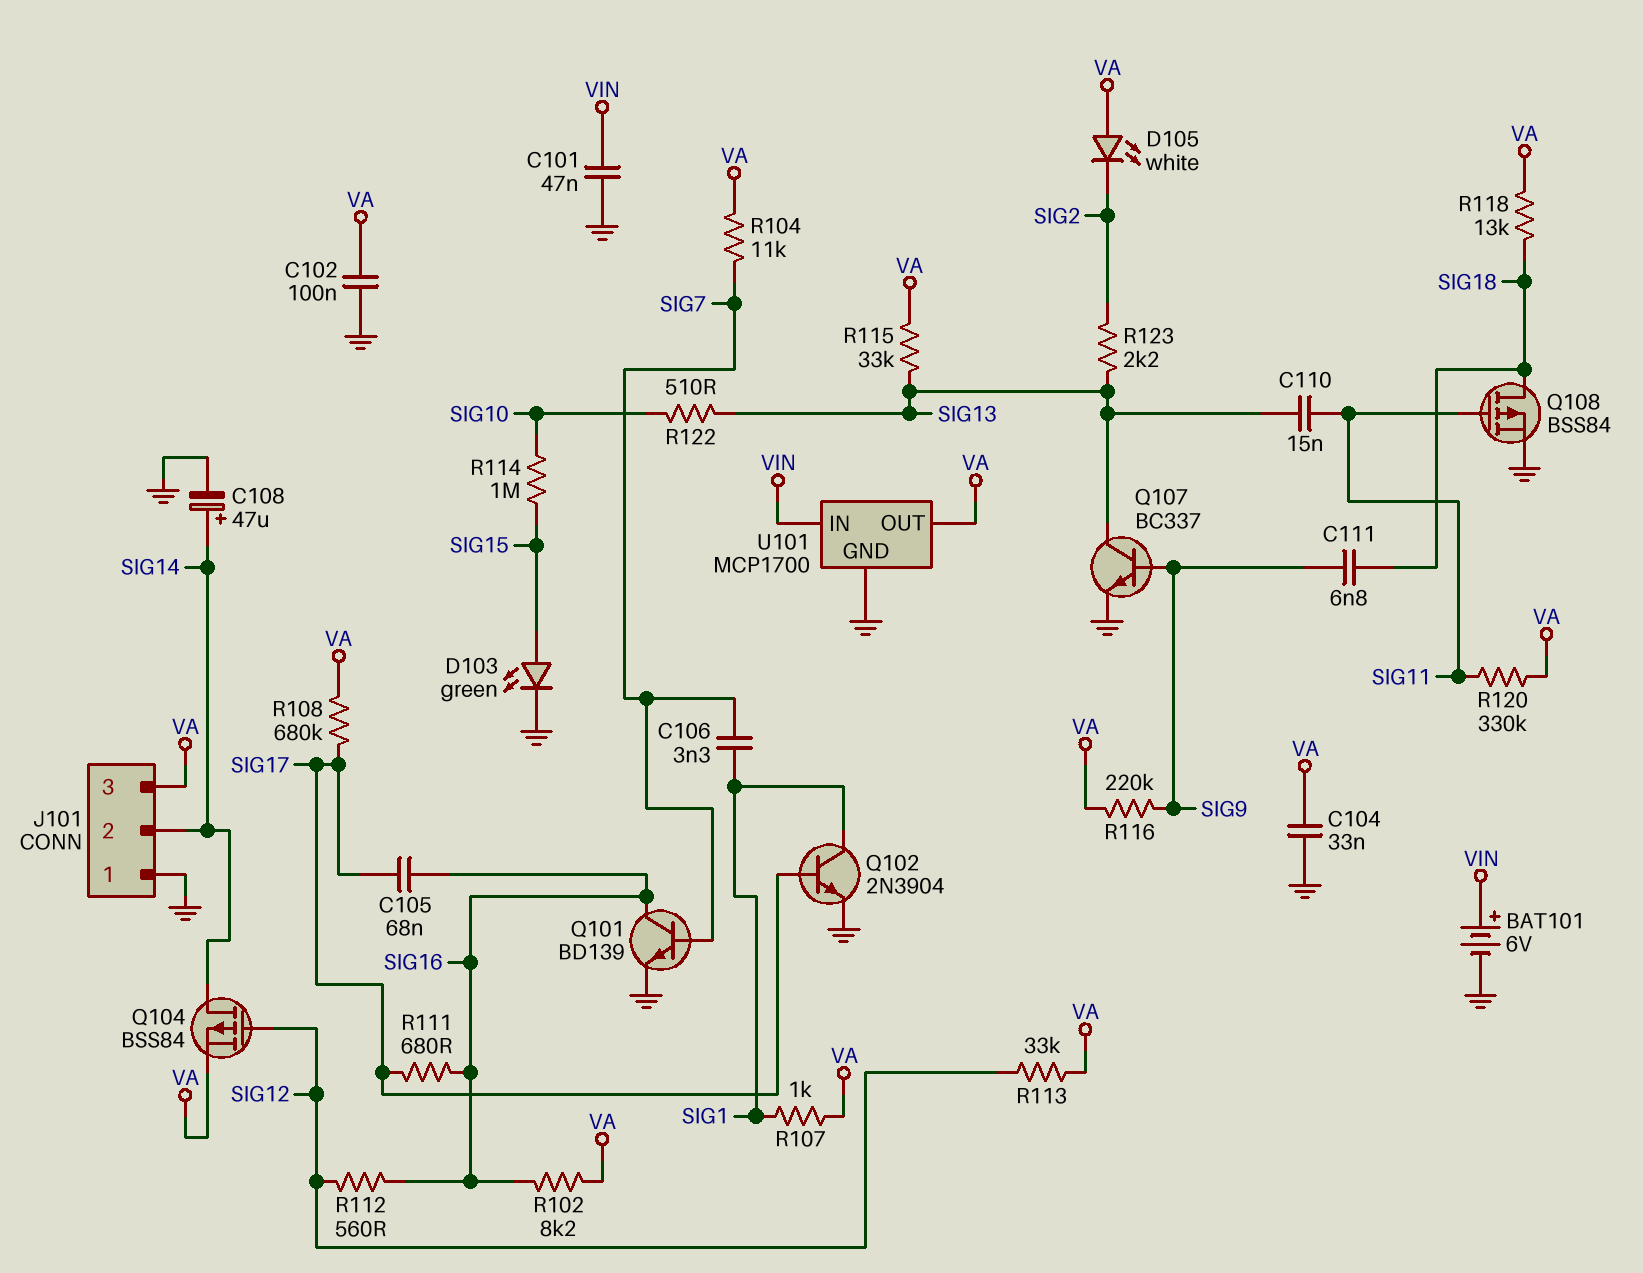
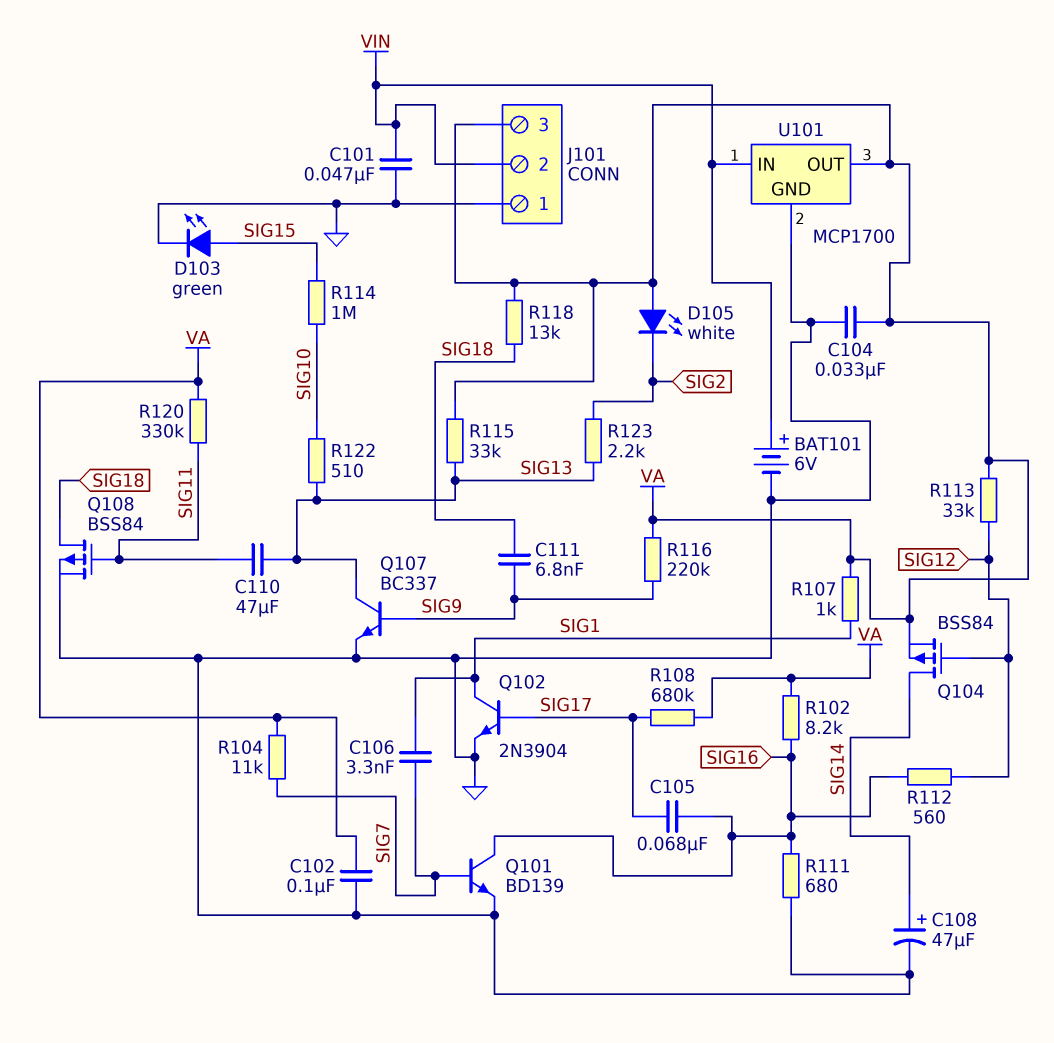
C110: 15nF (SIG11, SIG13) -> 47uF (SIG11, SIG13)
J101 pin 2: SIG14 -> VIN
R111: 680 (SIG16, SIG17) -> 680 (GND, SIG16)

